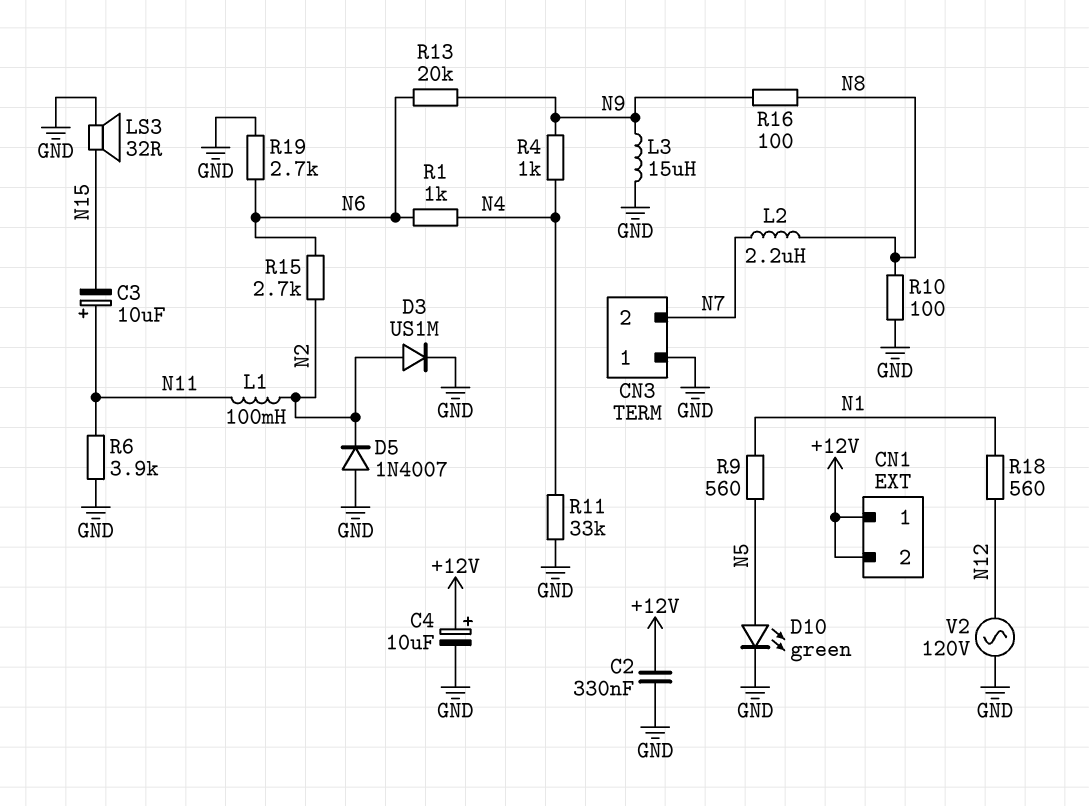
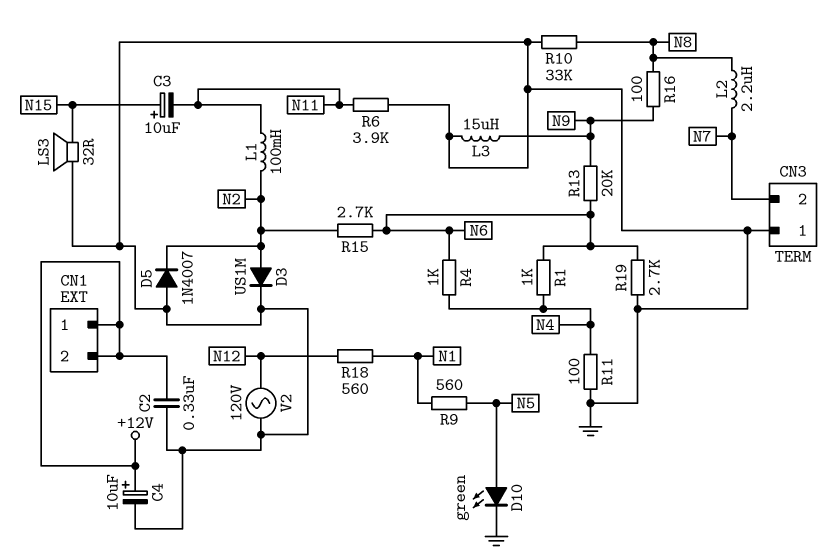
C3: 10uF (plus N11, minus N15) -> 10uF (plus N15, minus N11)
R4: 1k (N4, N9) -> 1k (N4, N6)
R10: 100 (GND, N8) -> 33k (GND, N8)
R11: 33k (GND, N4) -> 100 (GND, N4)

